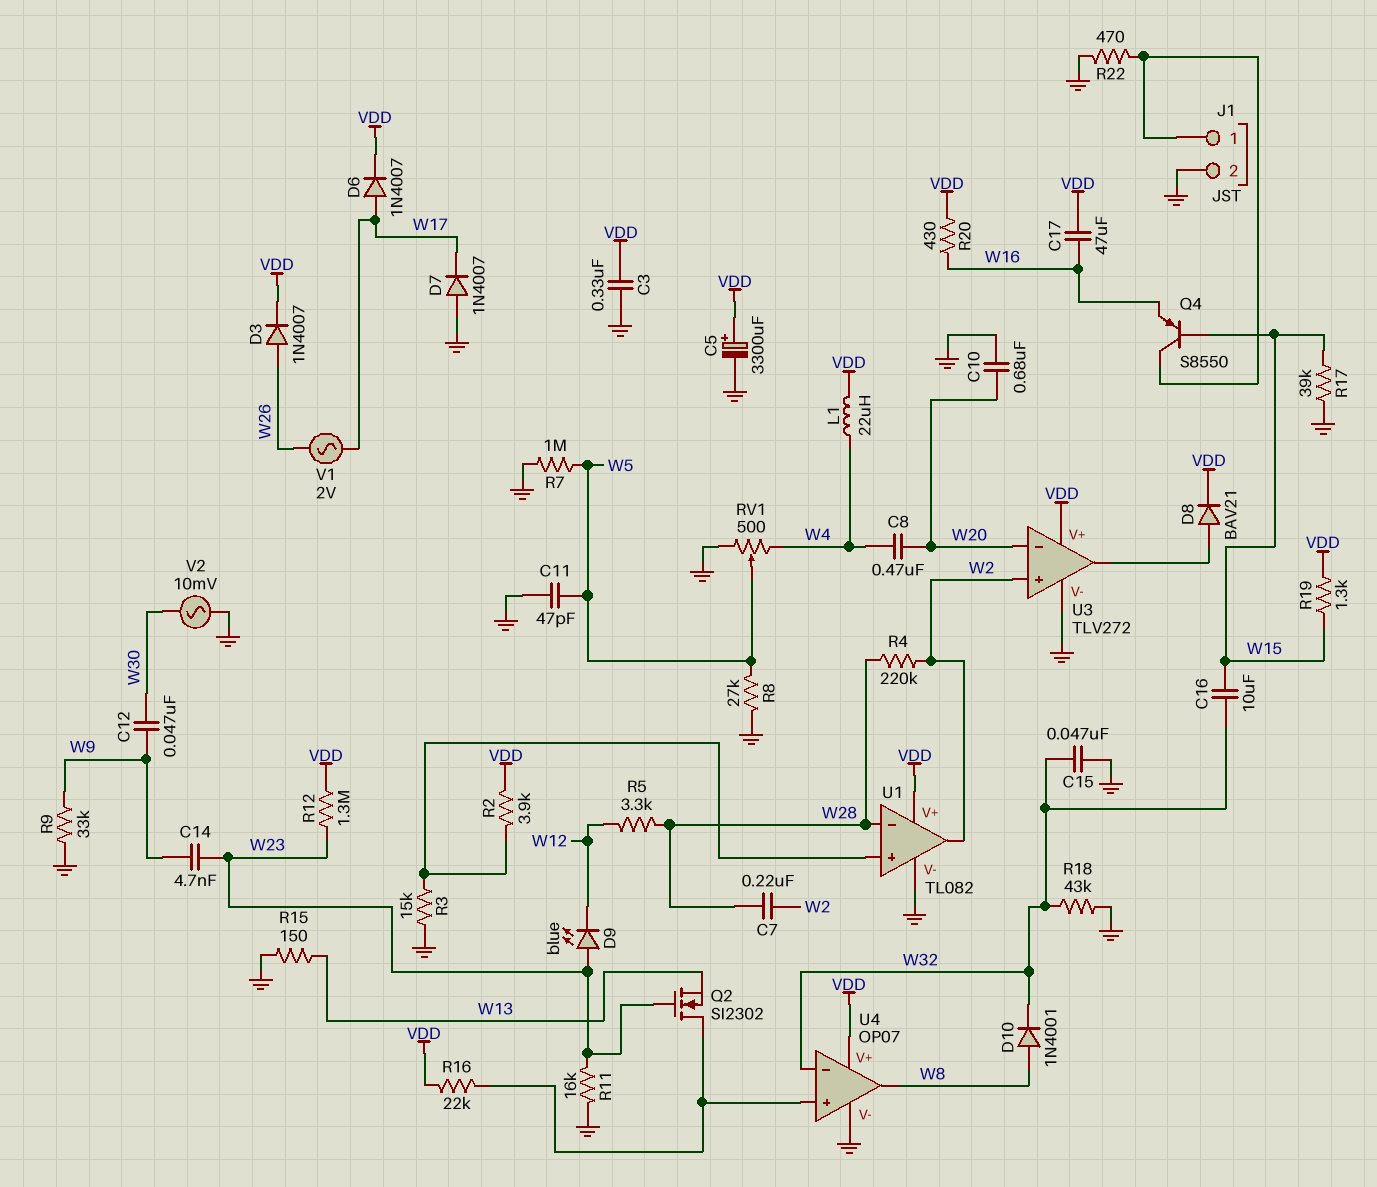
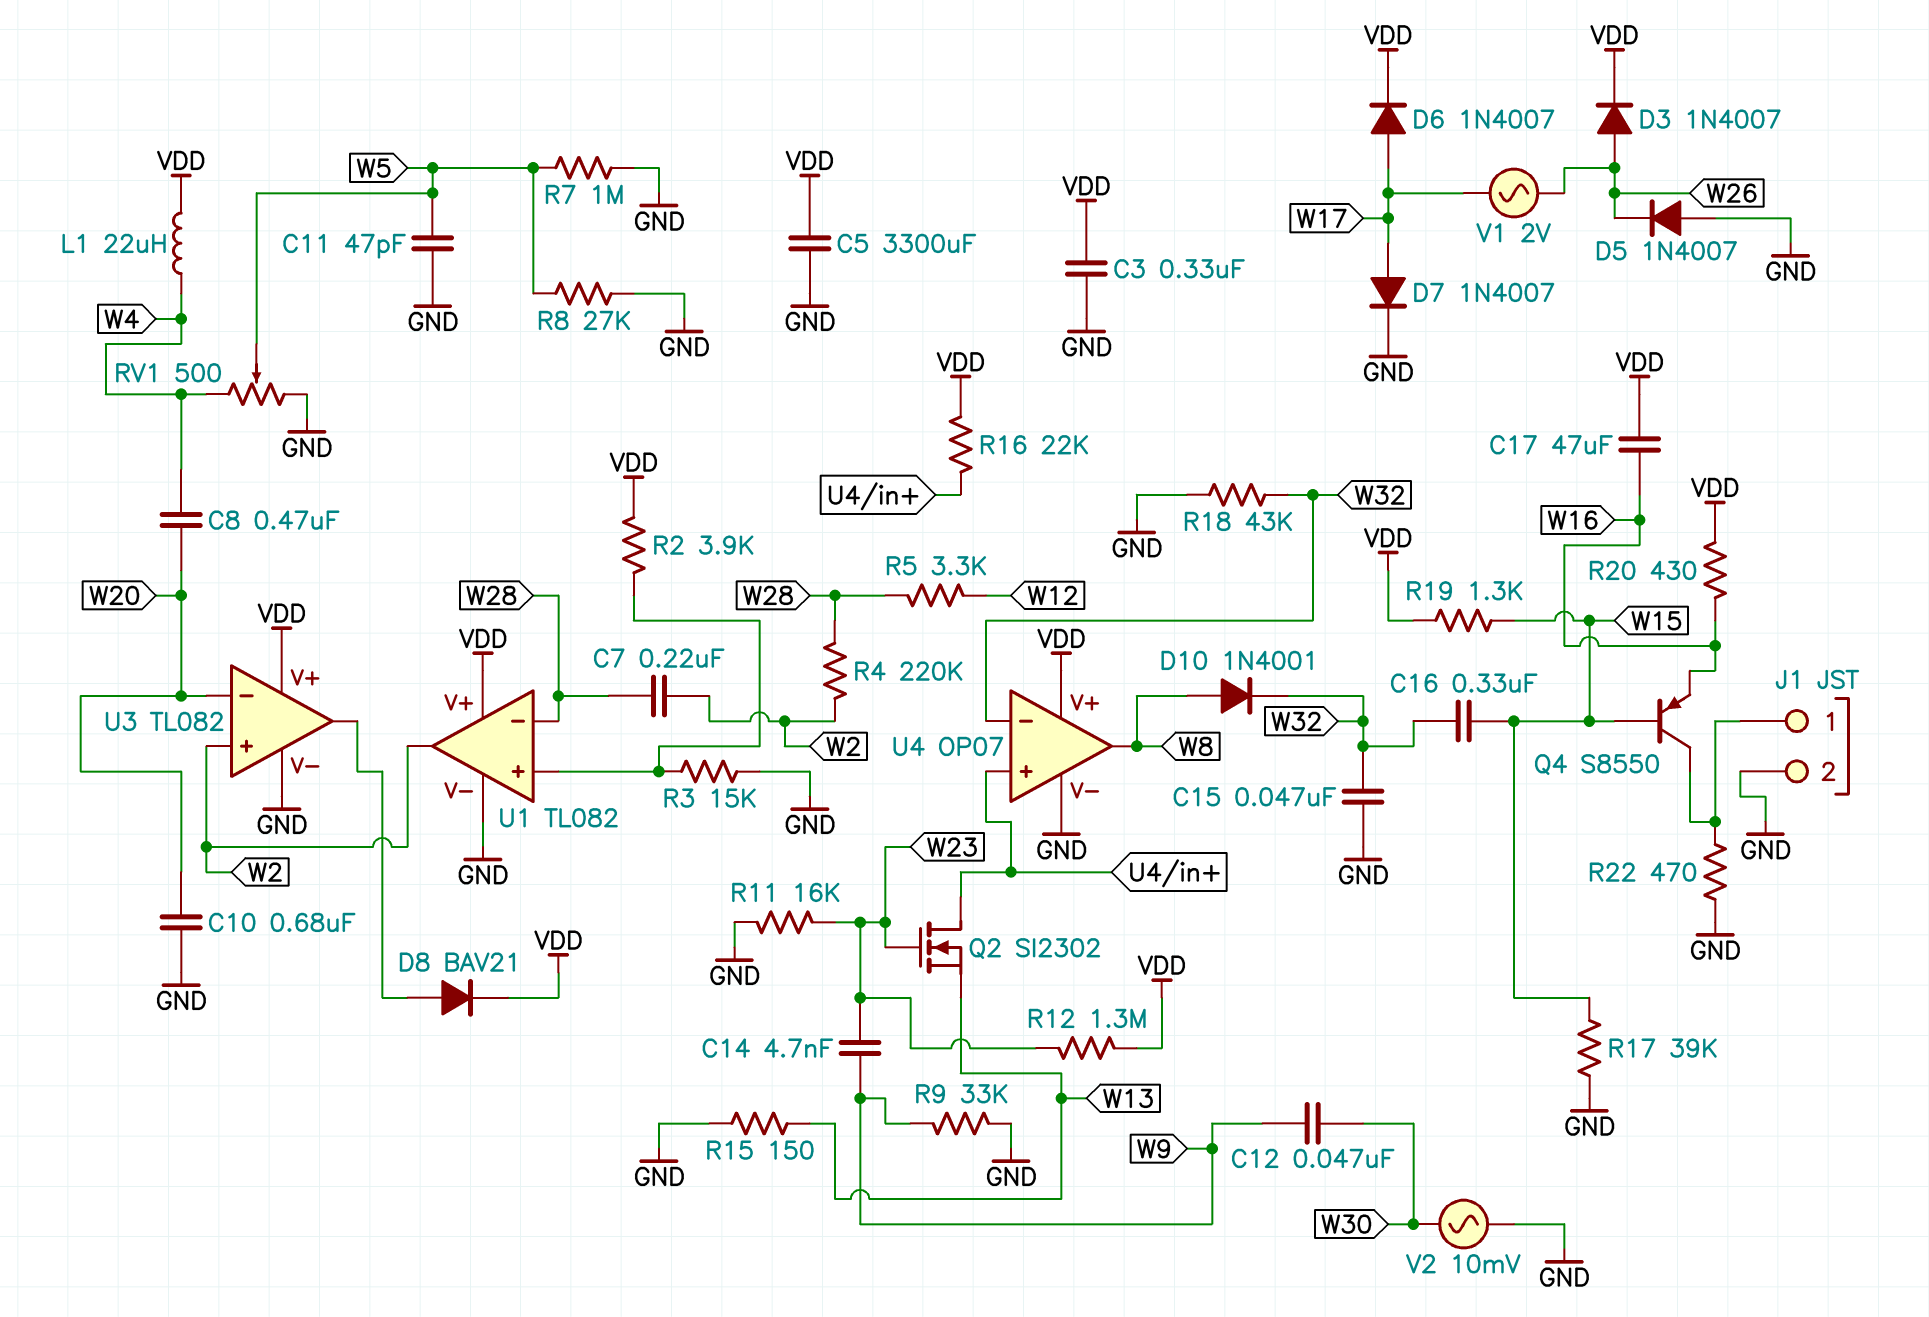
C5: 3300uF (plus VDD, minus GND) -> 3300uF (GND, VDD)
C16: 10uF (W15, W32) -> 330nF (W15, W32)
D5: none -> diode 1N4007 (A GND, K W26)
D7: diode 1N4007 (A GND, K W17) -> diode 1N4007 (A W17, K GND)
D9: LED blue (A W23, K W12) -> none
U3: TLV272 -> TL082

